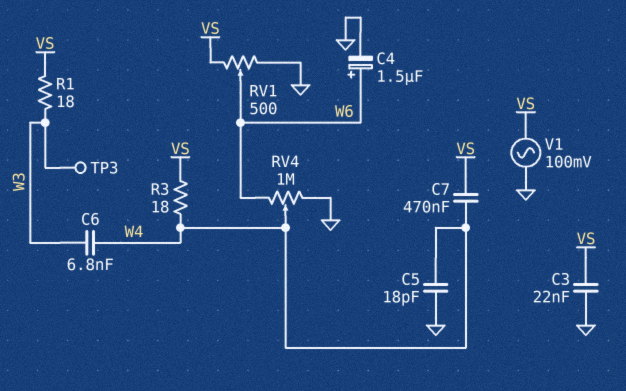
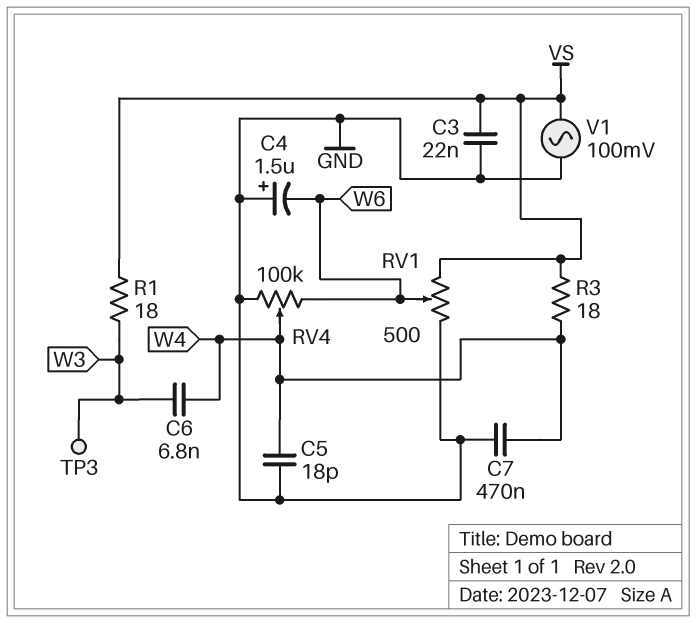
C4: 1.5uF (plus W6, minus GND) -> 1.5uF (plus GND, minus W6)
C7: 470nF (VS, W4) -> 470nF (GND, W4)
RV4: 1M (GND, W6, wiper W4) -> 100k (GND, W6, wiper W4)

